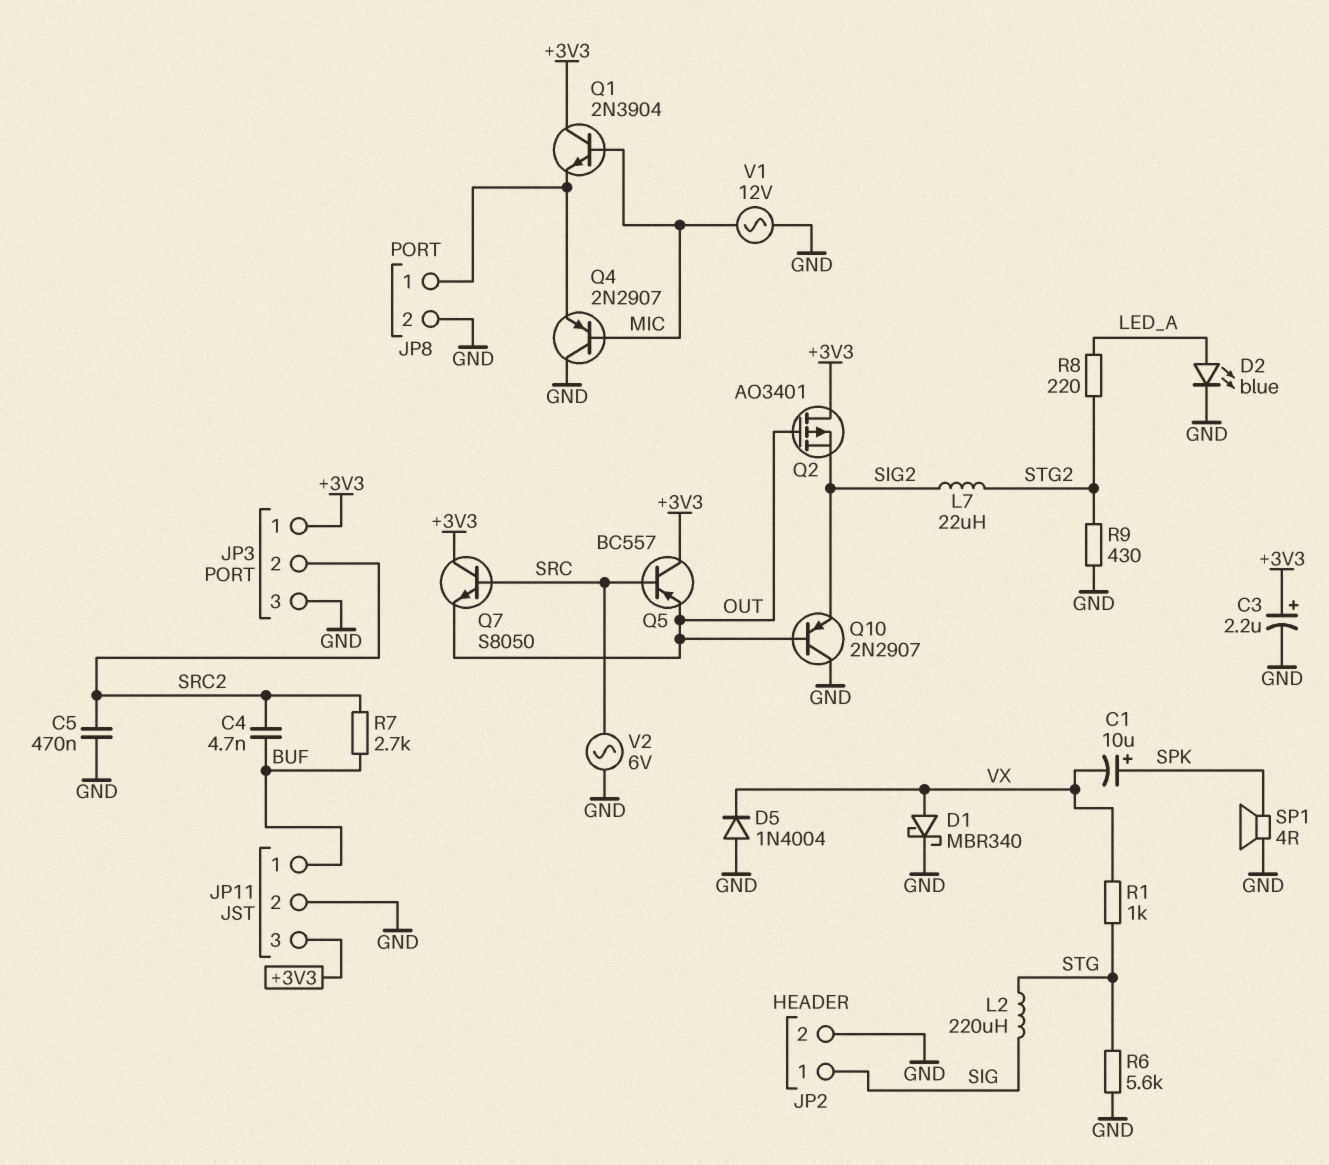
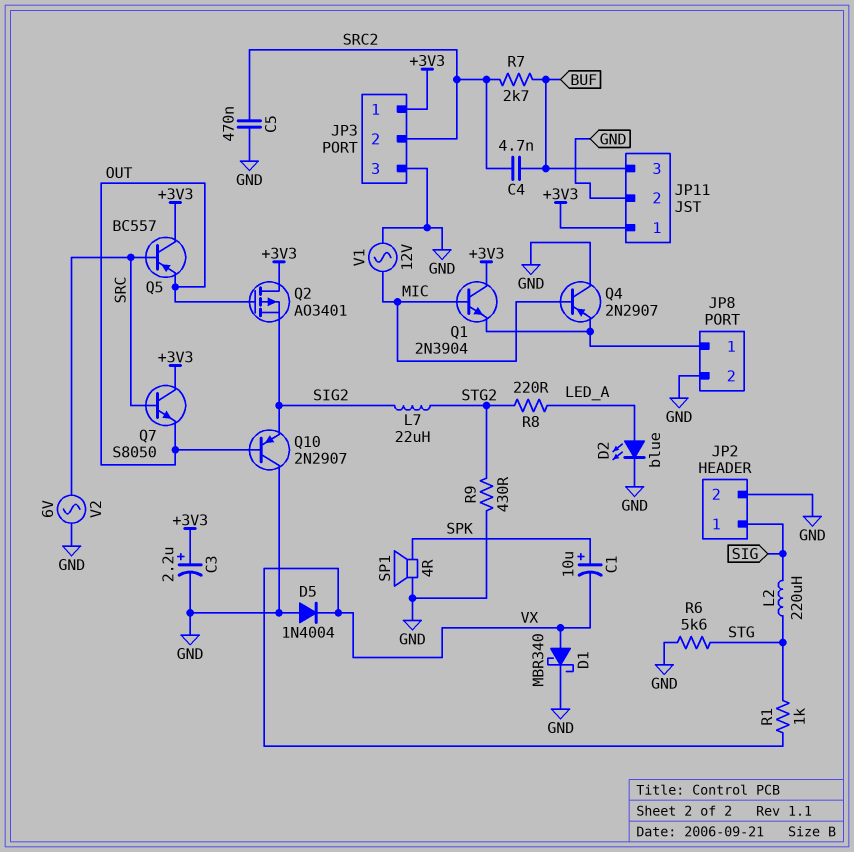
JP11 pin 1: BUF -> +3V3
JP11 pin 3: +3V3 -> BUF

